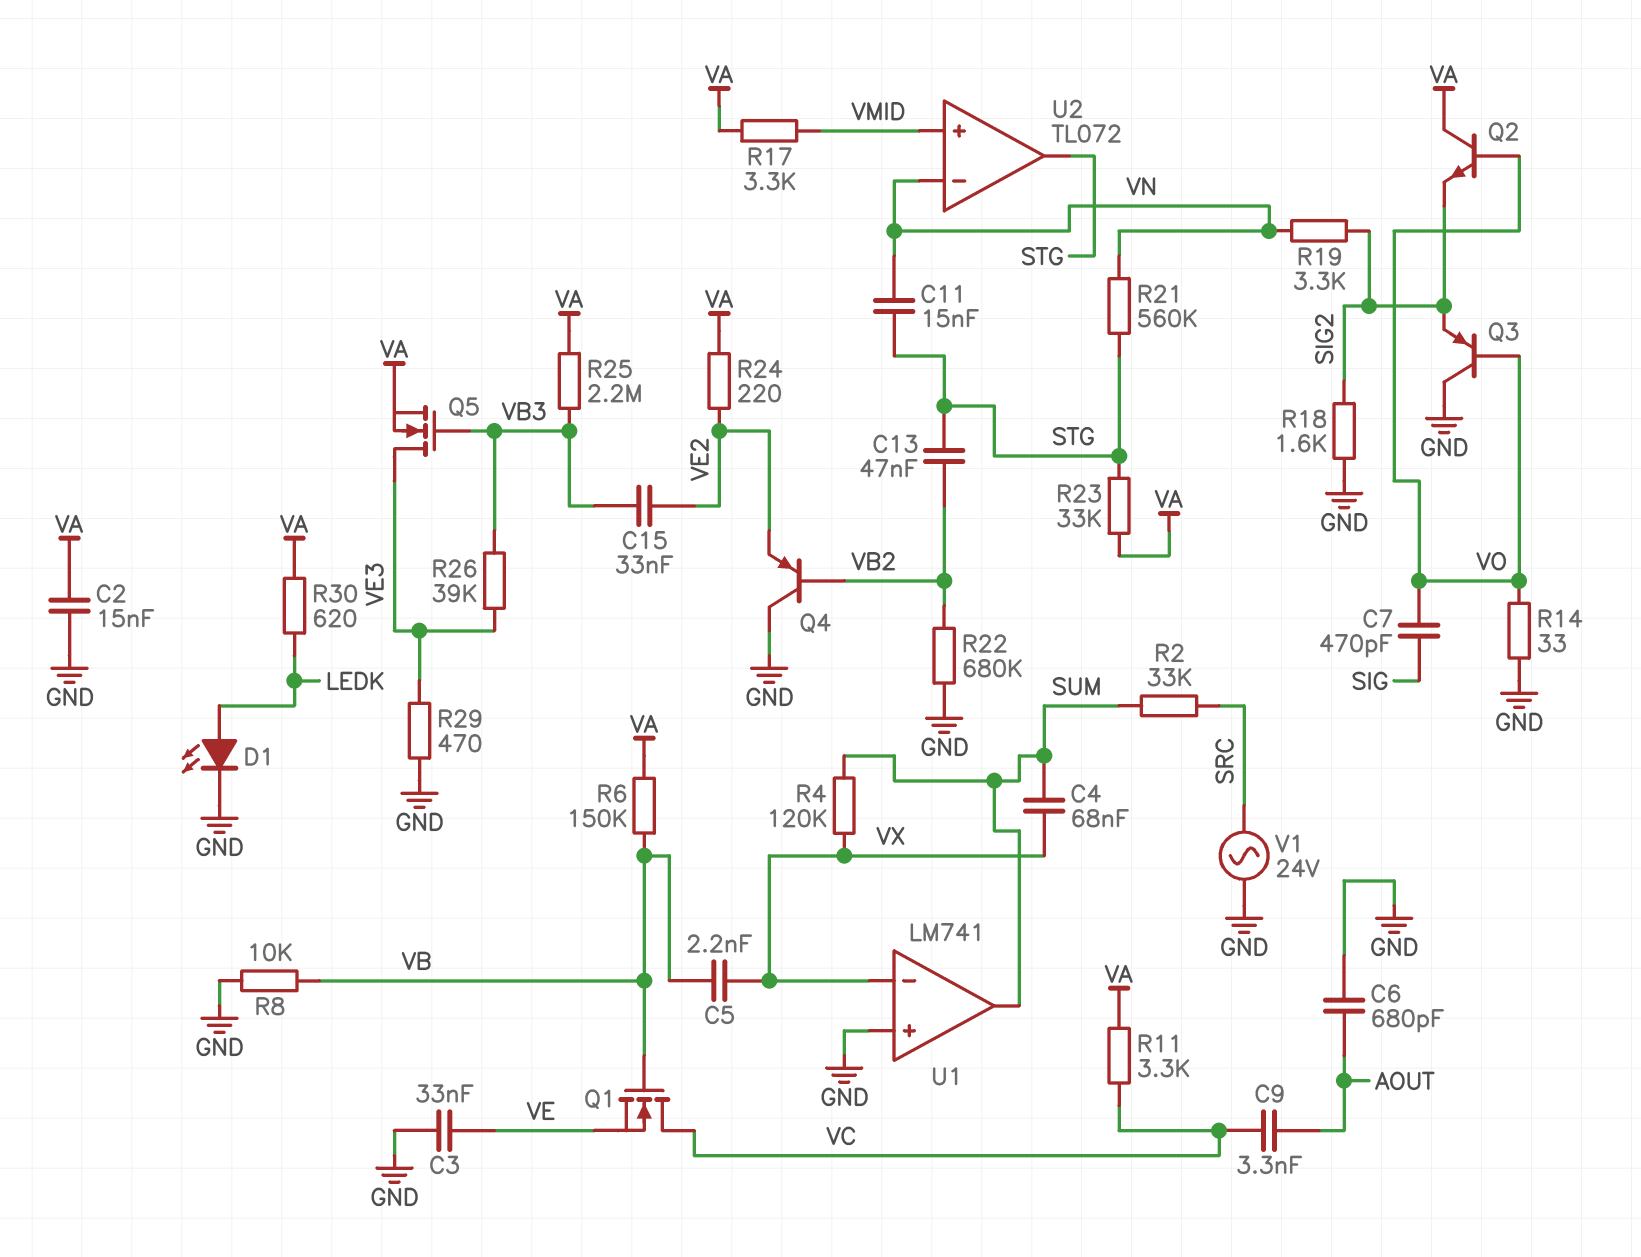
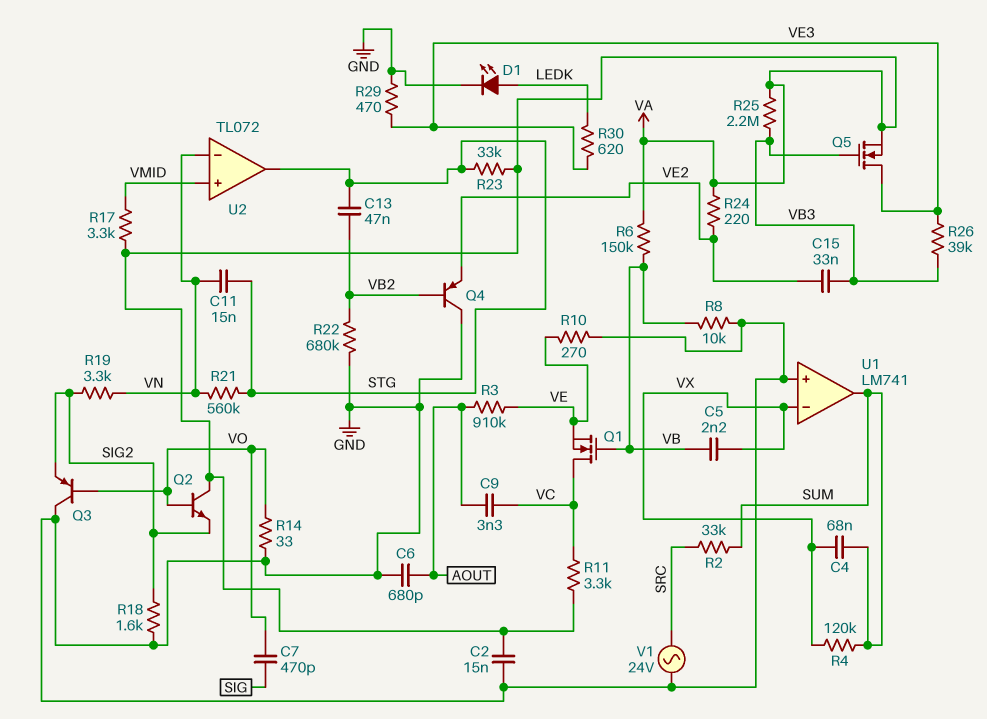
C3: 33nF (GND, VE) -> none
R3: none -> 910k (AOUT, VE)
R10: none -> 270 (GND, VE)
R30: 620 (LEDK, VA) -> 620 (LEDK, VE3)

